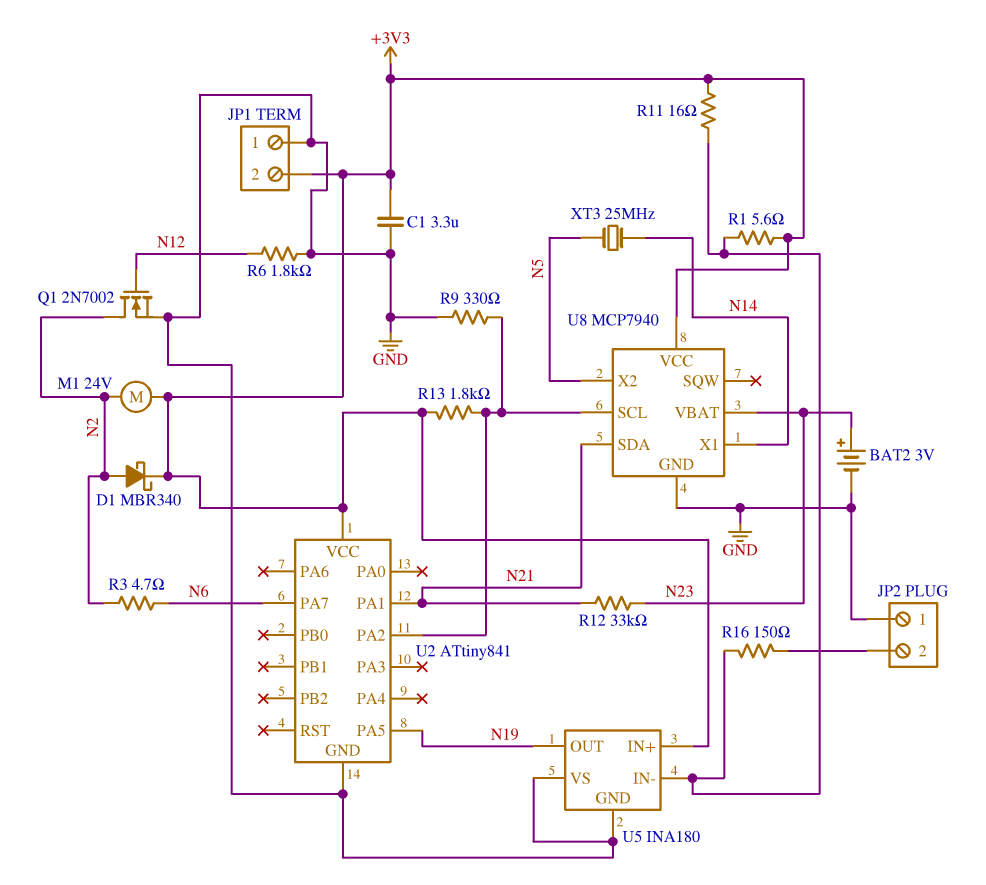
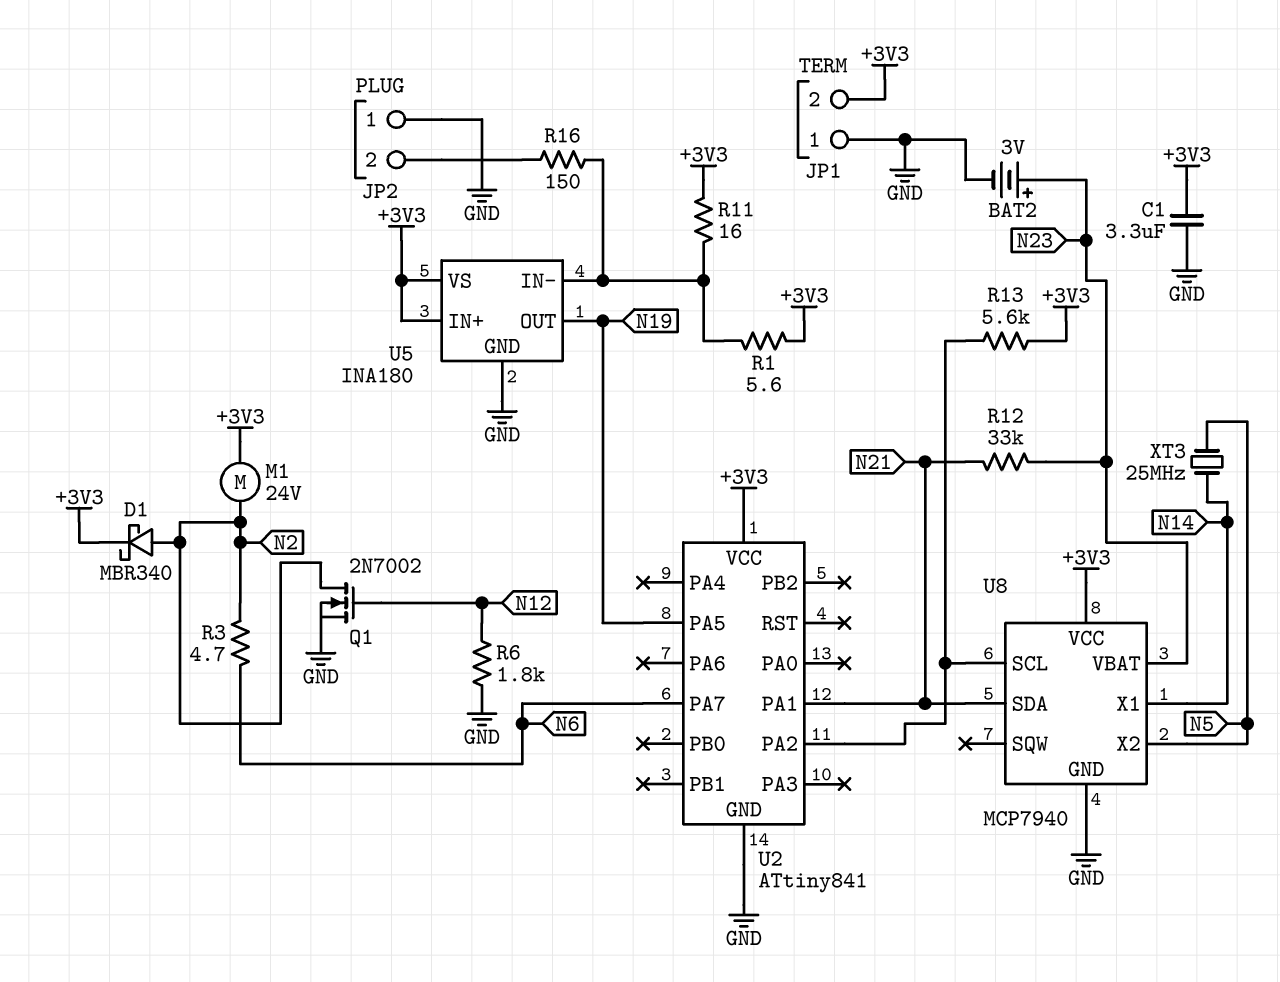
R9: 330 (GND, U2/PA2) -> none
R13: 1.8k (+3V3, U2/PA2) -> 5.6k (+3V3, U2/PA2)
U5 pin VS: GND -> +3V3

